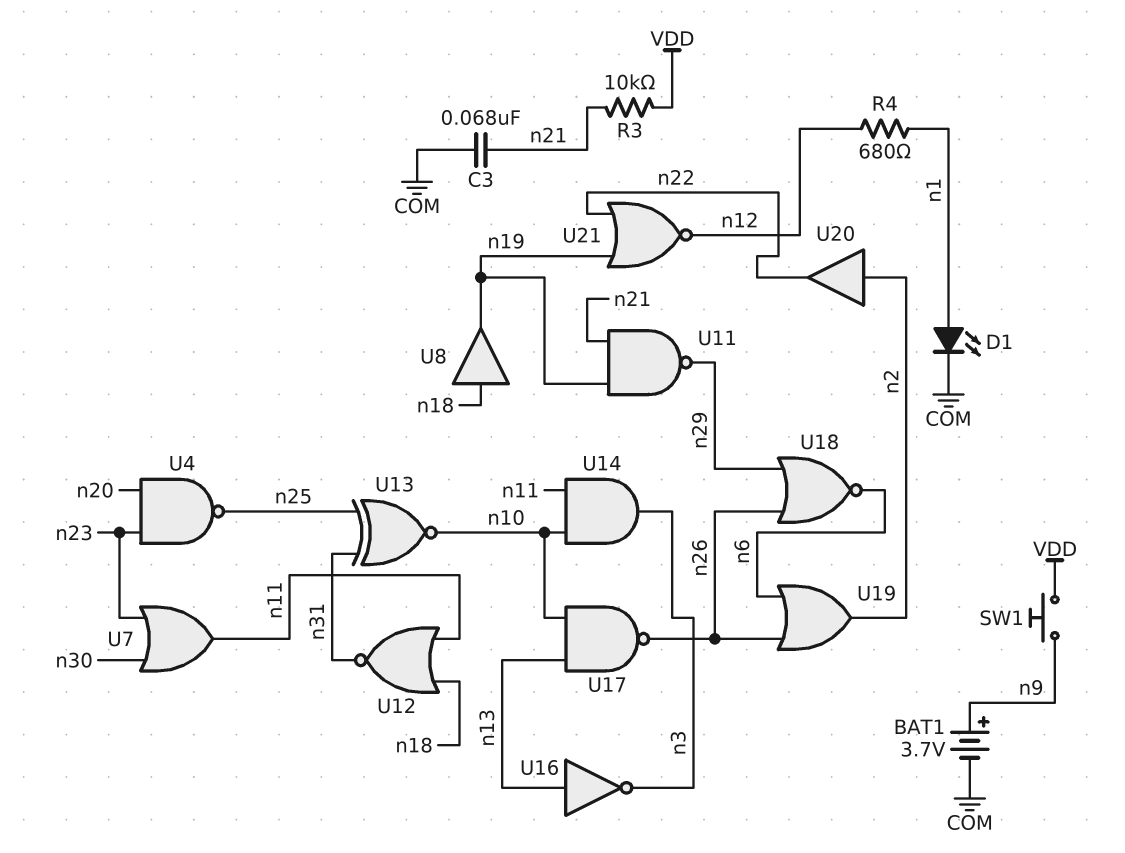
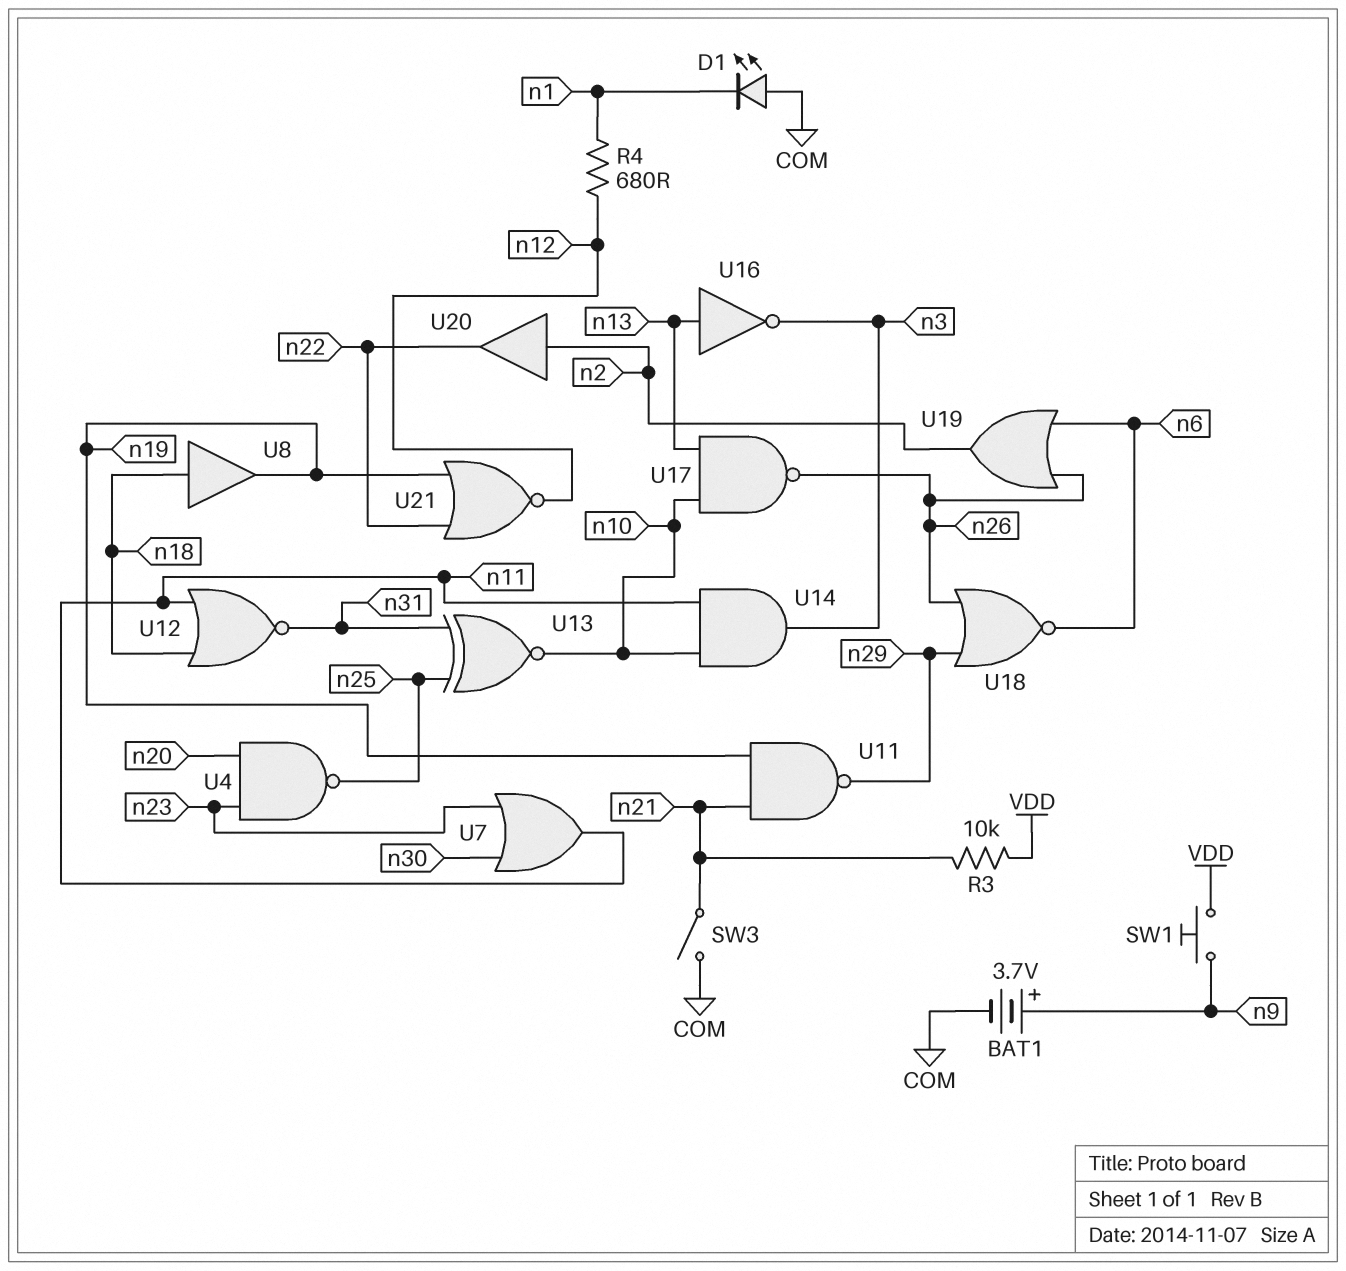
C3: 68nF (COM, n21) -> none
D1: LED (A n1, K COM) -> LED (A COM, K n1)
SW3: none -> switch (COM, n21)

